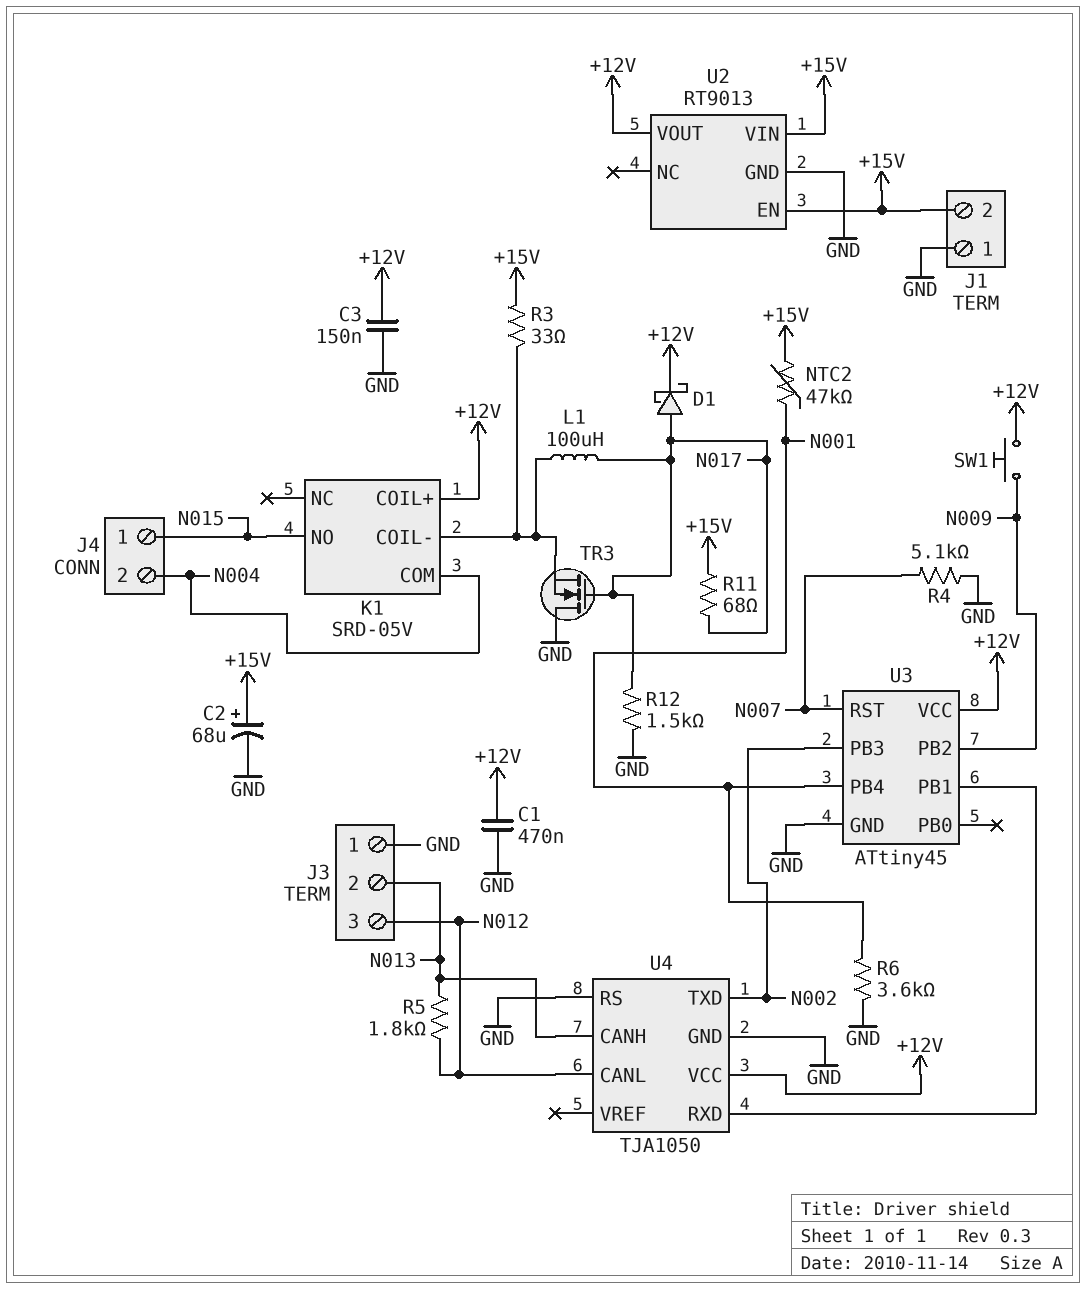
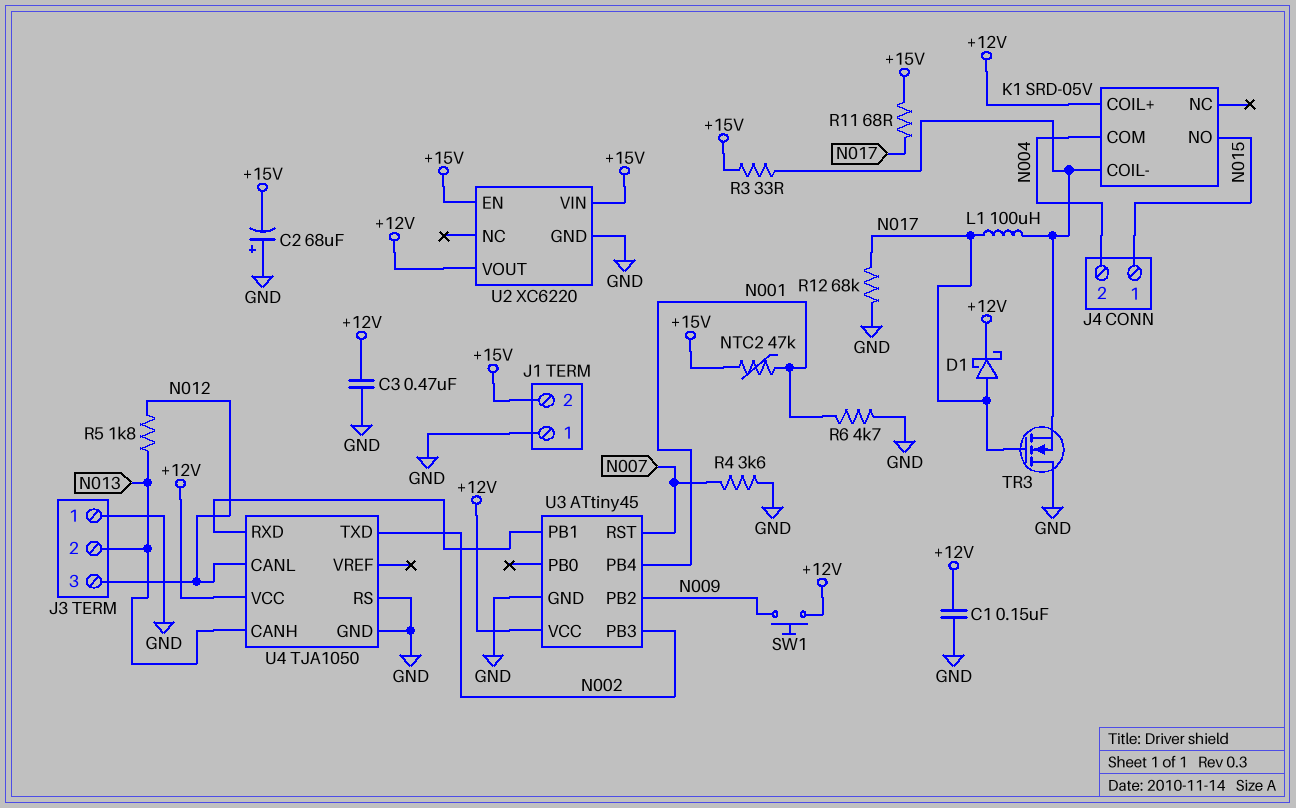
C1: 470nF (+12V, GND) -> 150nF (+12V, GND)
C2: 68uF (plus +15V, minus GND) -> 68uF (plus GND, minus +15V)
C3: 150nF (+12V, GND) -> 470nF (+12V, GND)
R4: 5.1k (GND, N007) -> 3.6k (GND, N007)
R6: 3.6k (GND, N001) -> 4.7k (GND, N001)
R12: 1.5k (GND, N017) -> 68k (GND, N017)
U2: RT9013 -> XC6220

